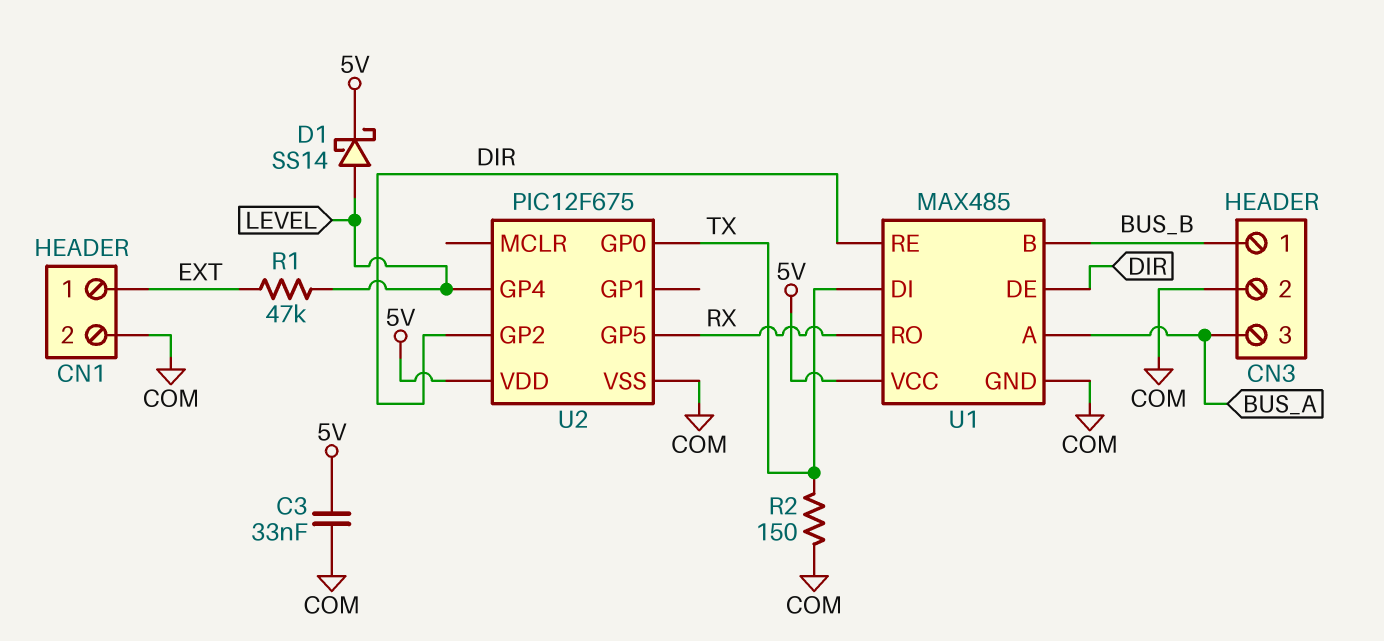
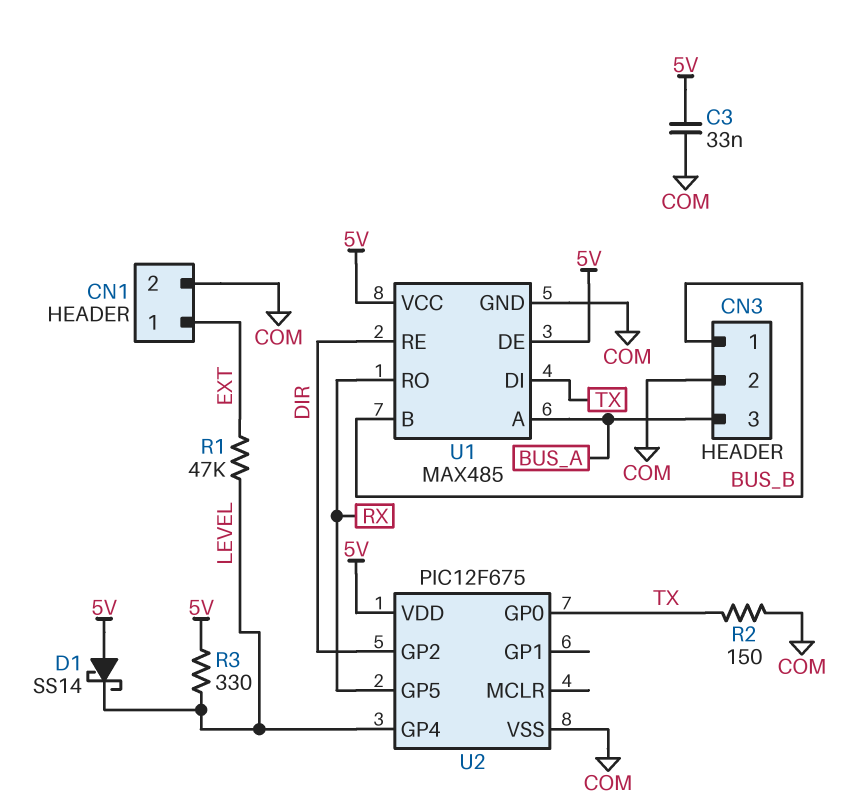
D1: schottky SS14 (A LEVEL, K 5V) -> schottky SS14 (A 5V, K LEVEL)
R3: none -> 330 (5V, LEVEL)
U1 pin DE: DIR -> 5V

